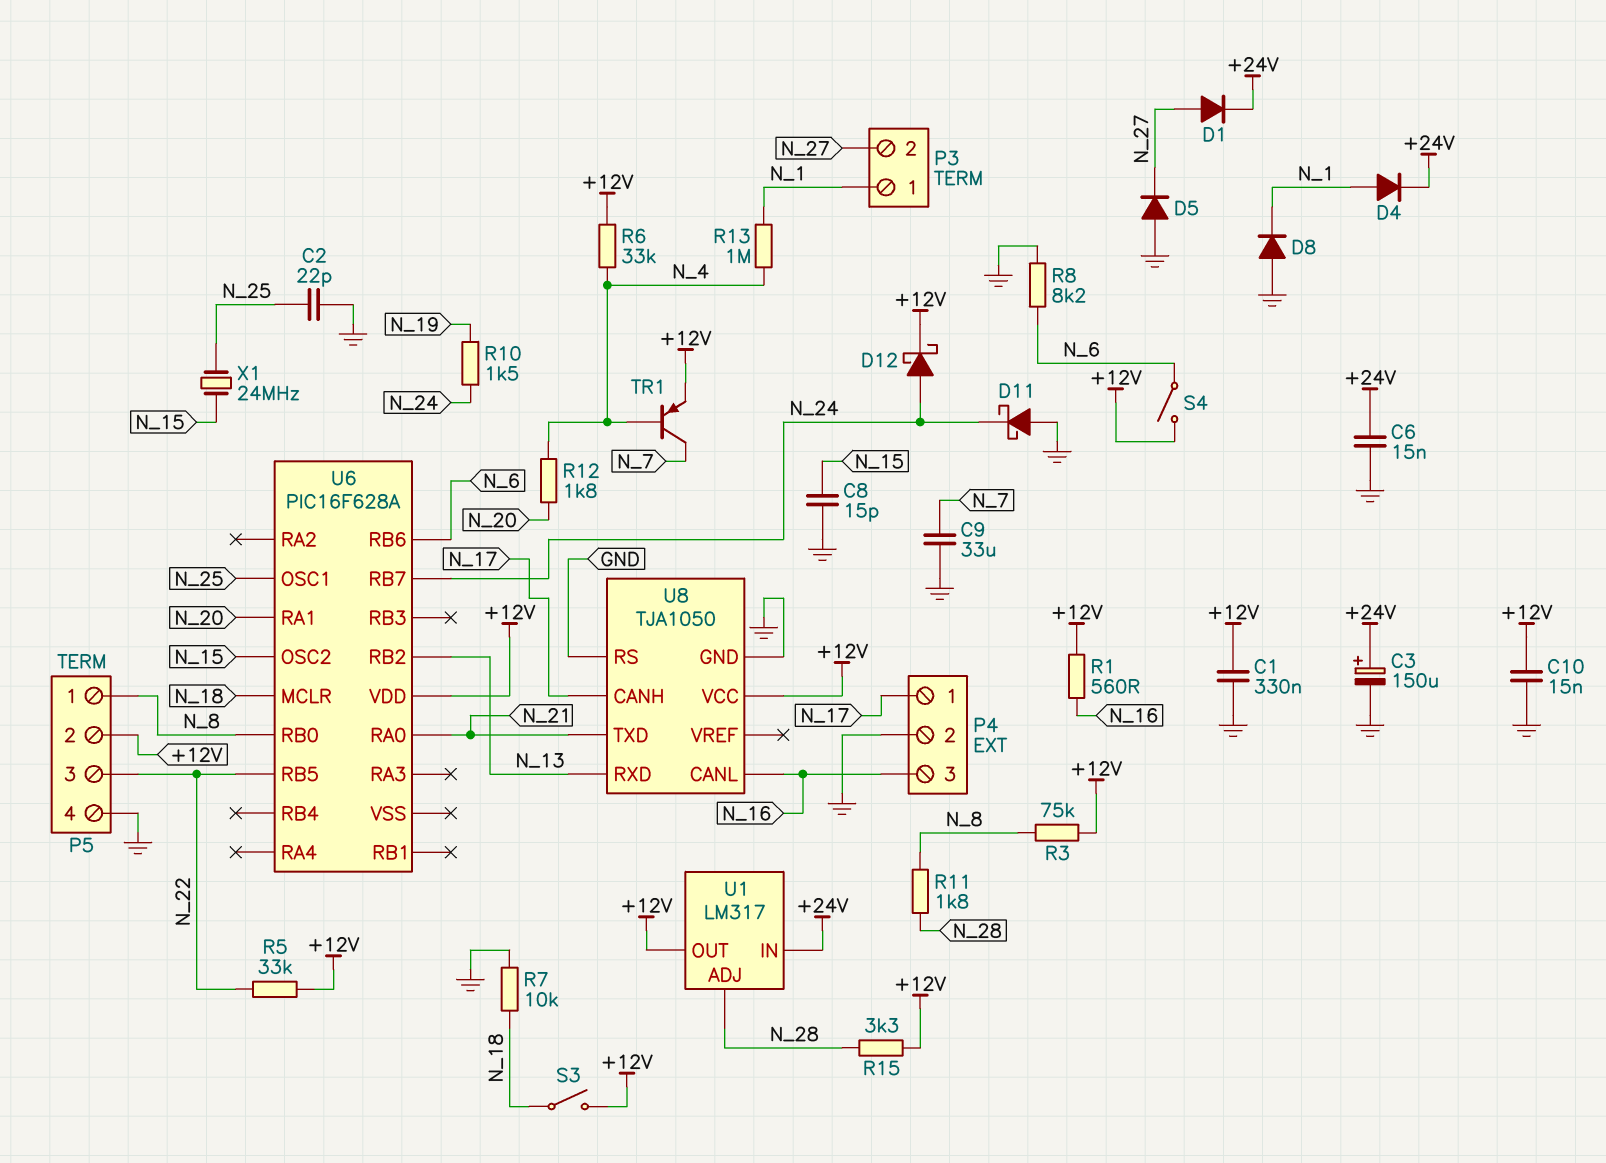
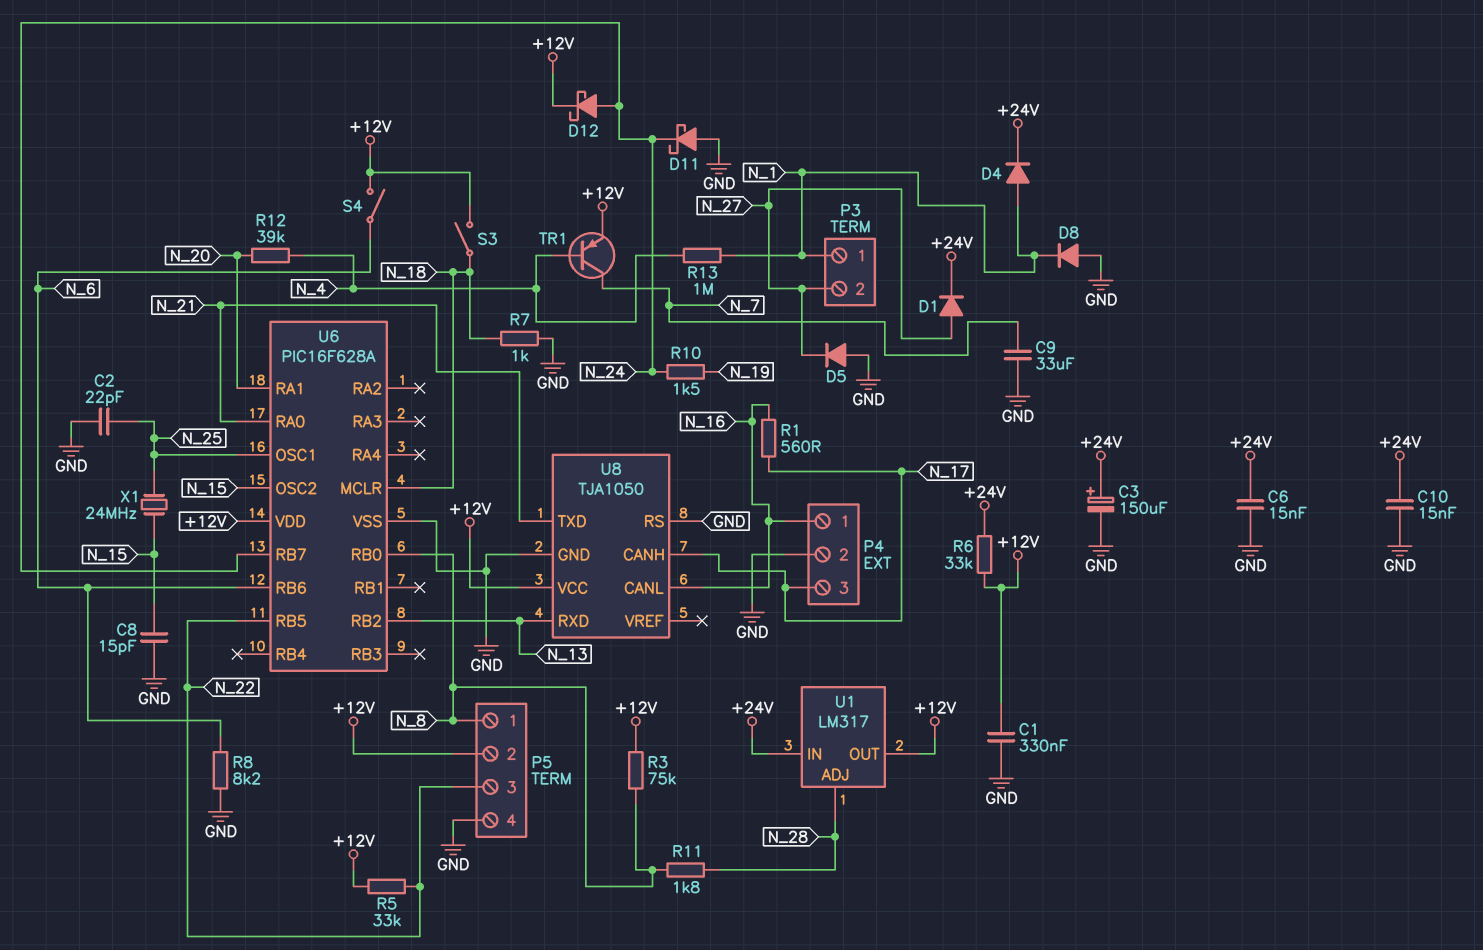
C10: 15nF (+12V, GND) -> 15nF (+24V, GND)
P4 pin 1: N_17 -> N_16
P4 pin 3: N_16 -> N_17
R1: 560 (+12V, N_16) -> 560 (N_16, N_17)
R6: 33k (+12V, N_4) -> 33k (+12V, +24V)
R7: 10k (GND, N_18) -> 1k (GND, N_18)
R12: 1.8k (N_4, N_20) -> 39k (N_4, N_20)
R15: 3.3k (+12V, N_28) -> none
U6 pin VSS: none -> GND

